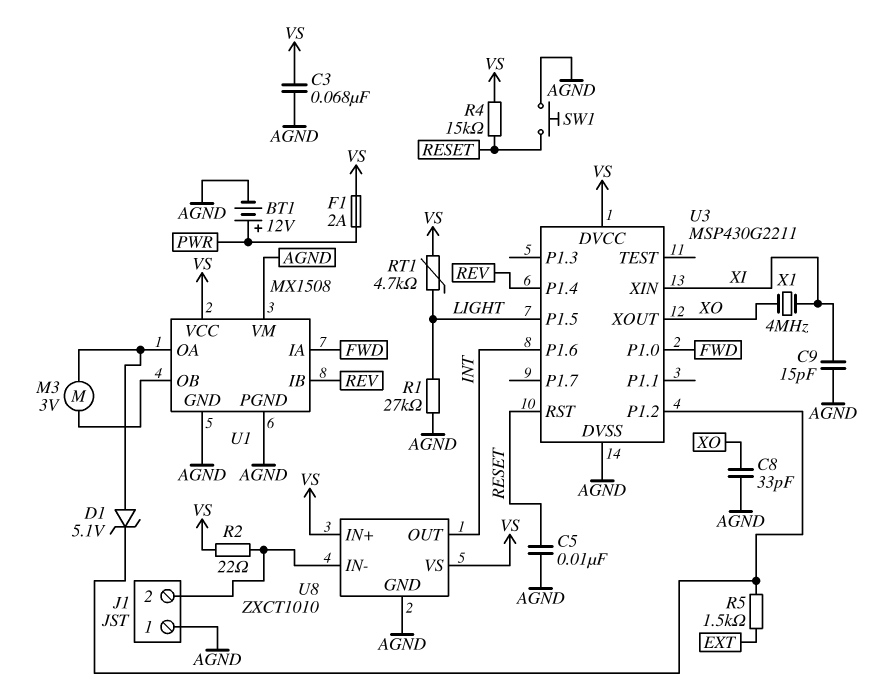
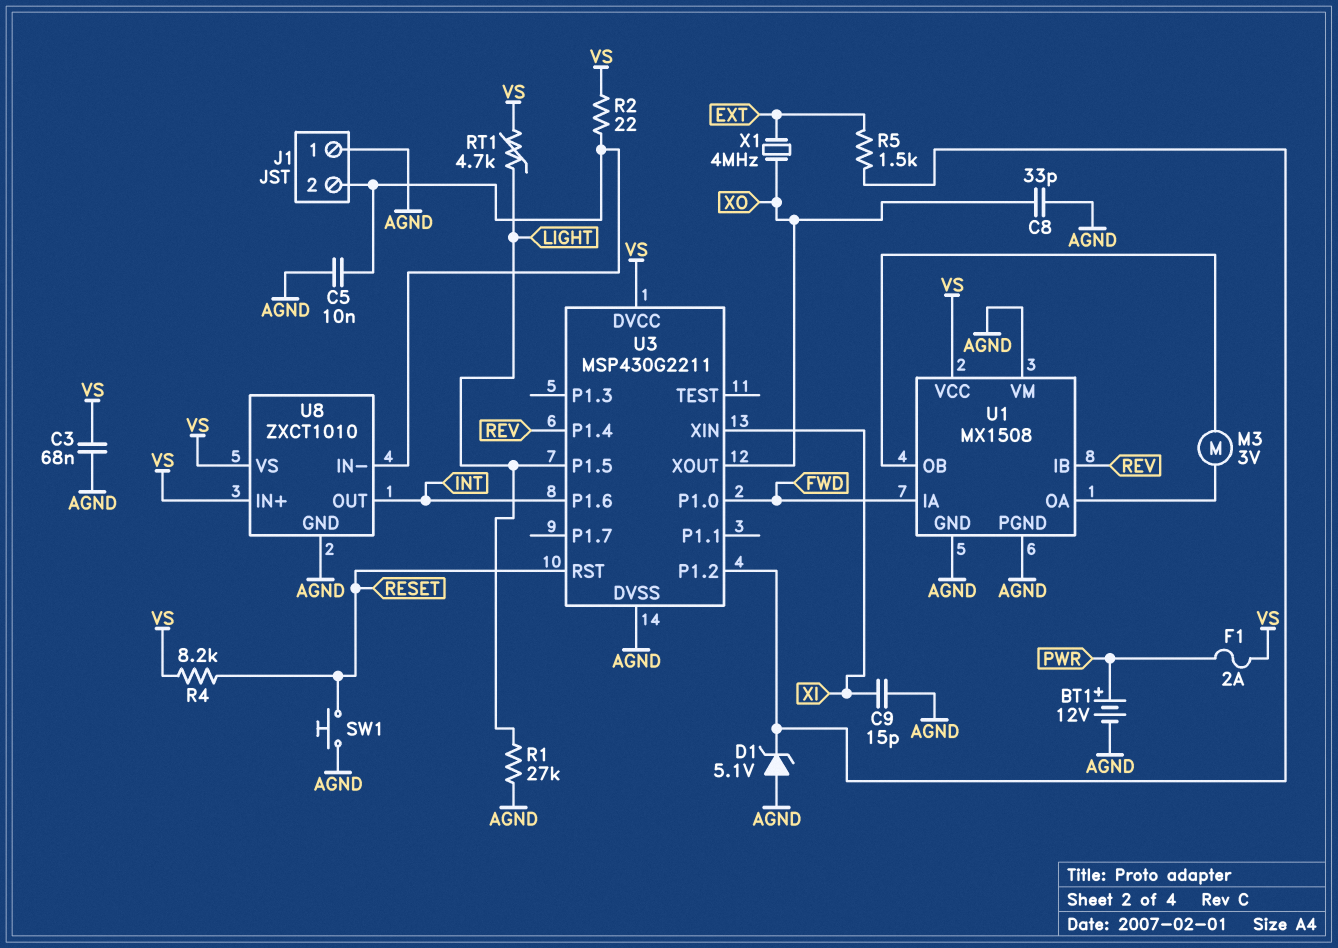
C5: 10nF (AGND, RESET) -> 10nF (AGND, J1/2)
D1: zener 5.1V (A U1/OA, K U3/P1.2) -> zener 5.1V (A AGND, K U3/P1.2)
R4: 15k (RESET, VS) -> 8.2k (RESET, VS)
X1: 4MHz (XI, XO) -> 4MHz (EXT, XO)

